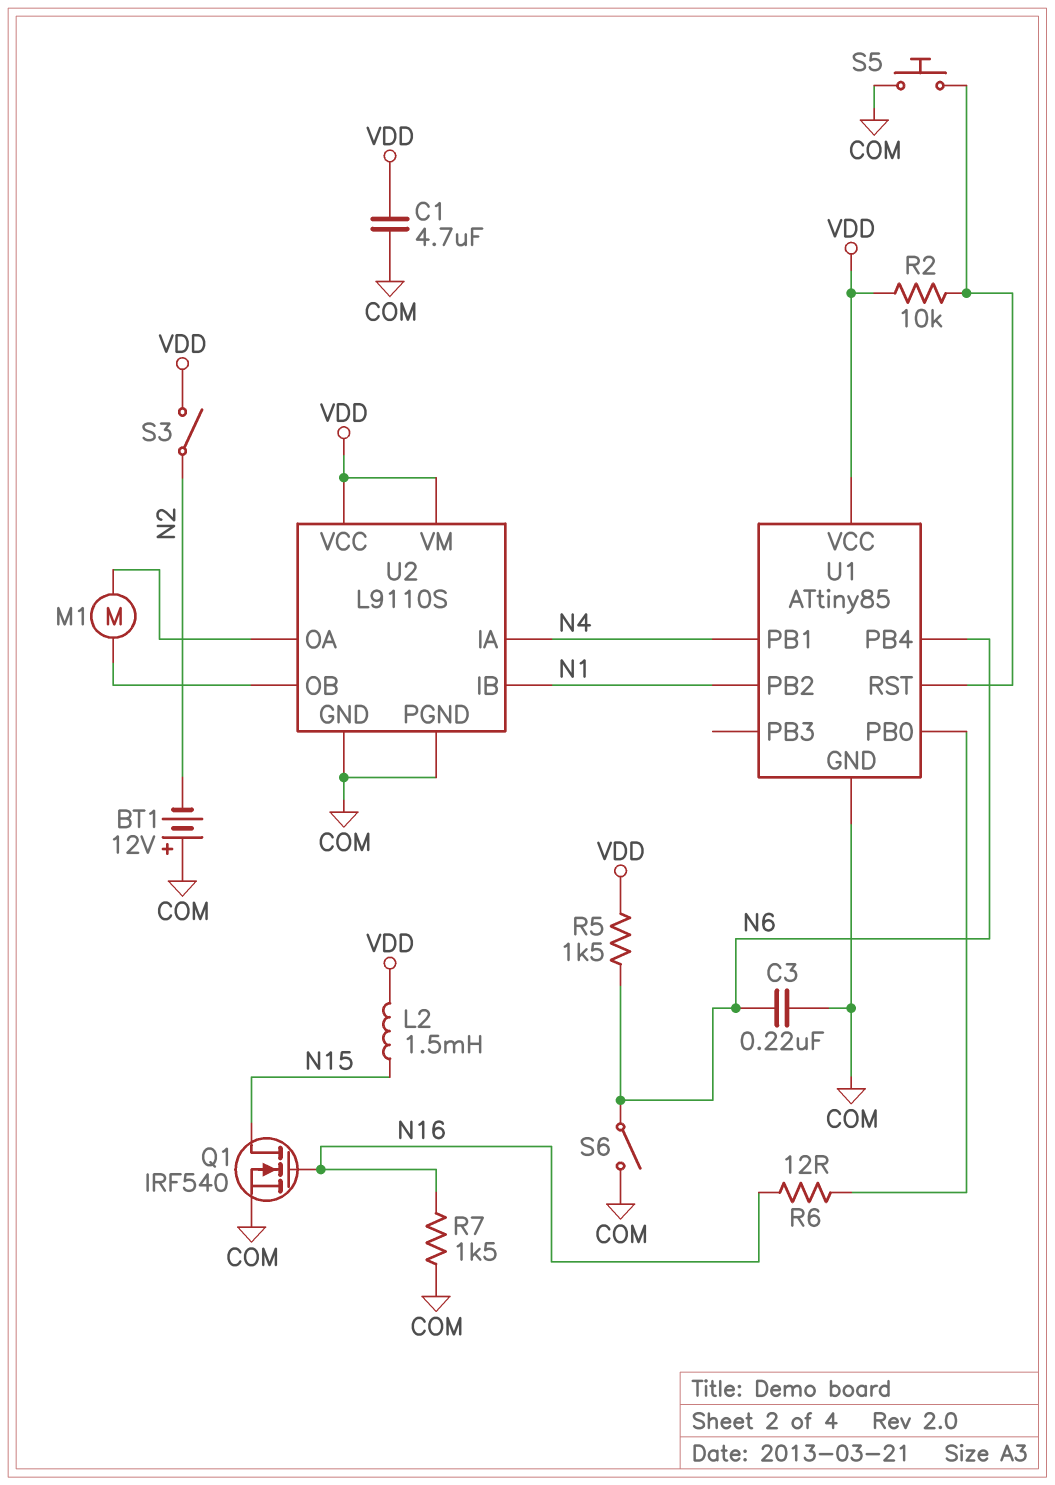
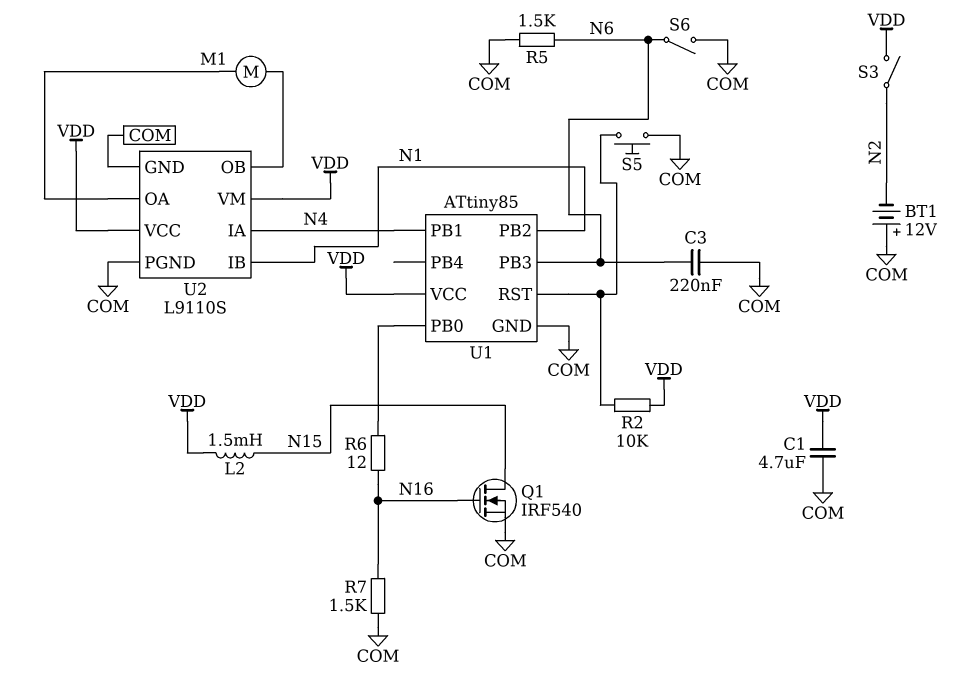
R5: 1.5k (N6, VDD) -> 1.5k (COM, N6)
U1 pin PB3: none -> N6
U1 pin PB4: N6 -> none

